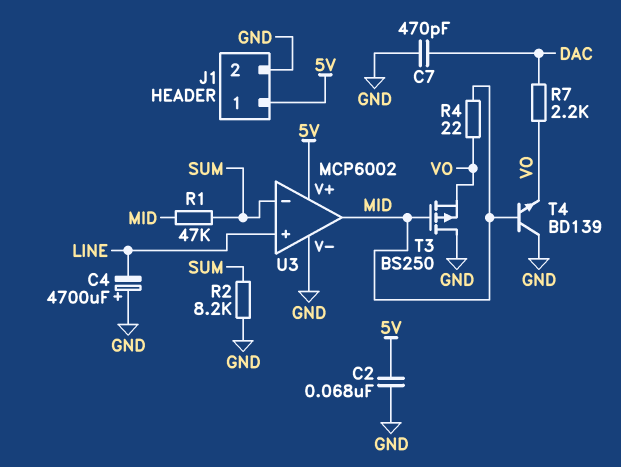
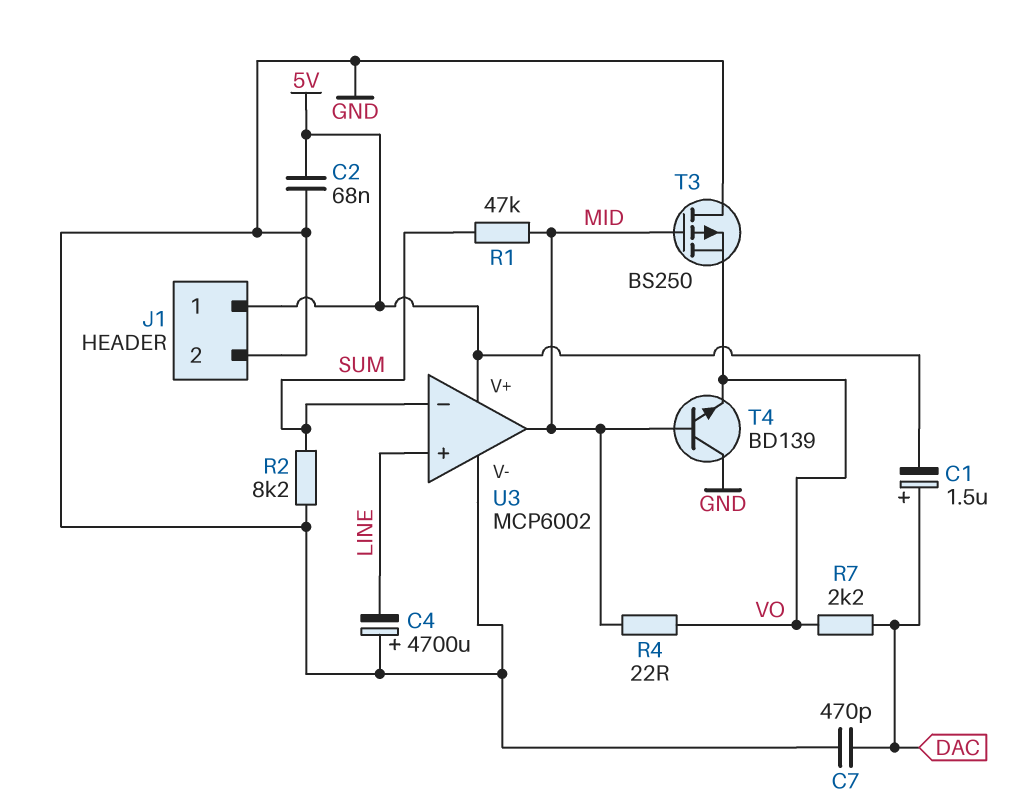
C1: none -> 1.5uF (plus DAC, minus 5V)

